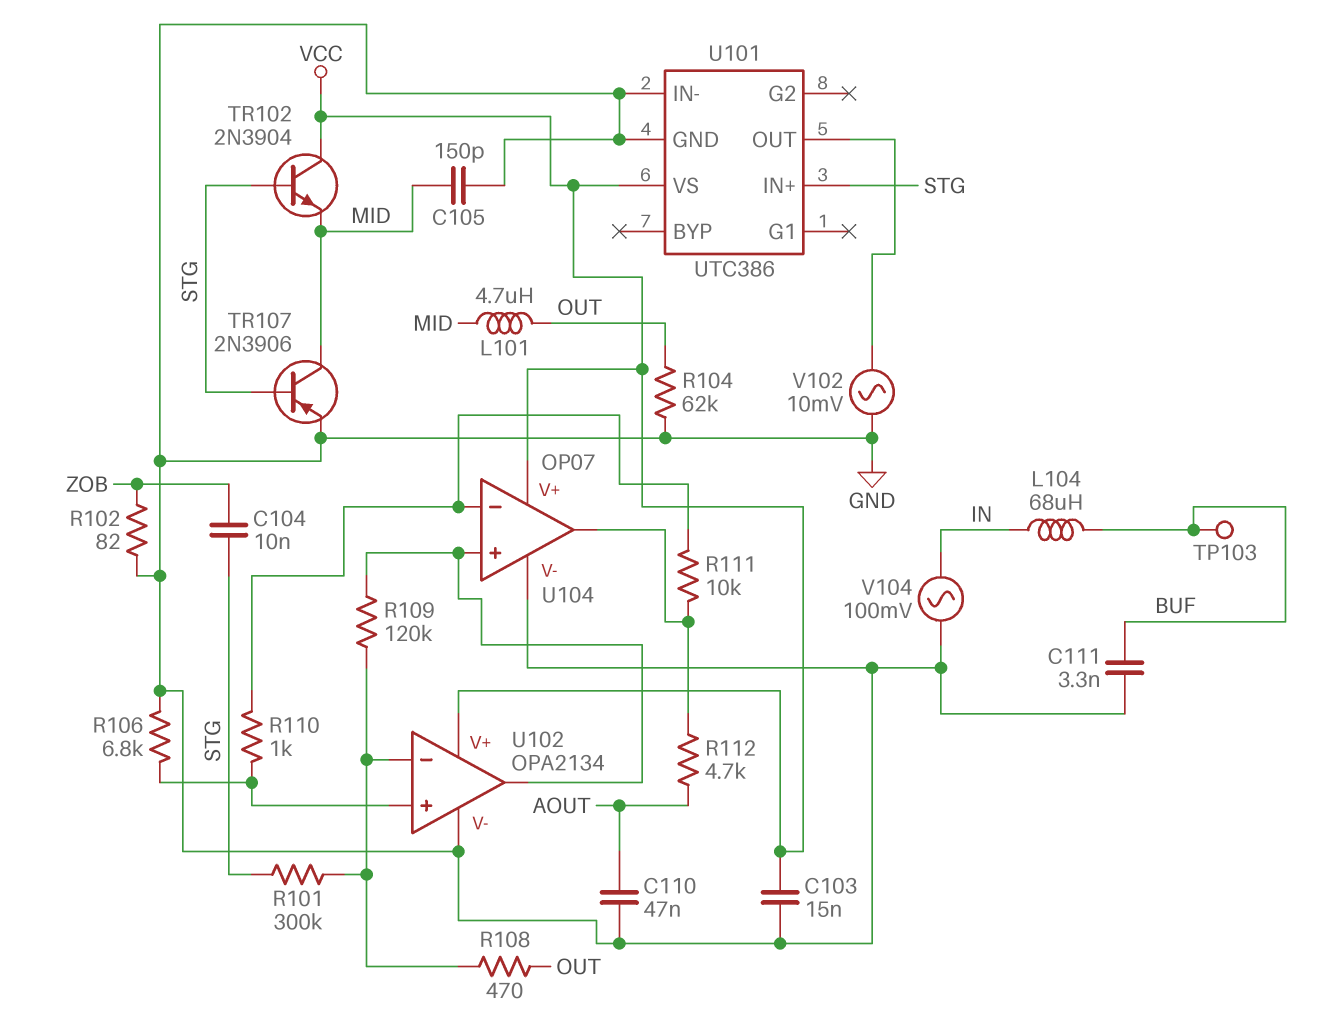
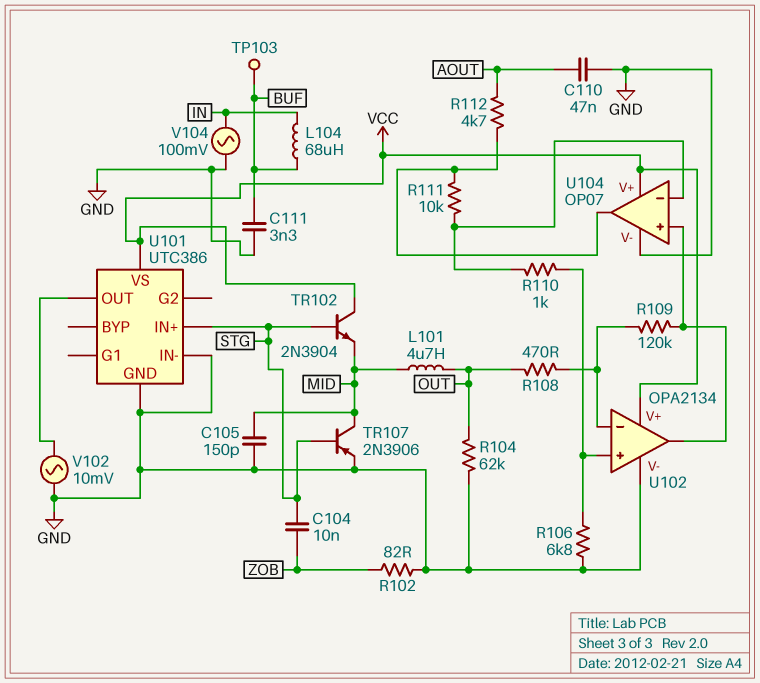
C103: 15nF (GND, VCC) -> none
R101: 300k (STG, U102/in-) -> none

